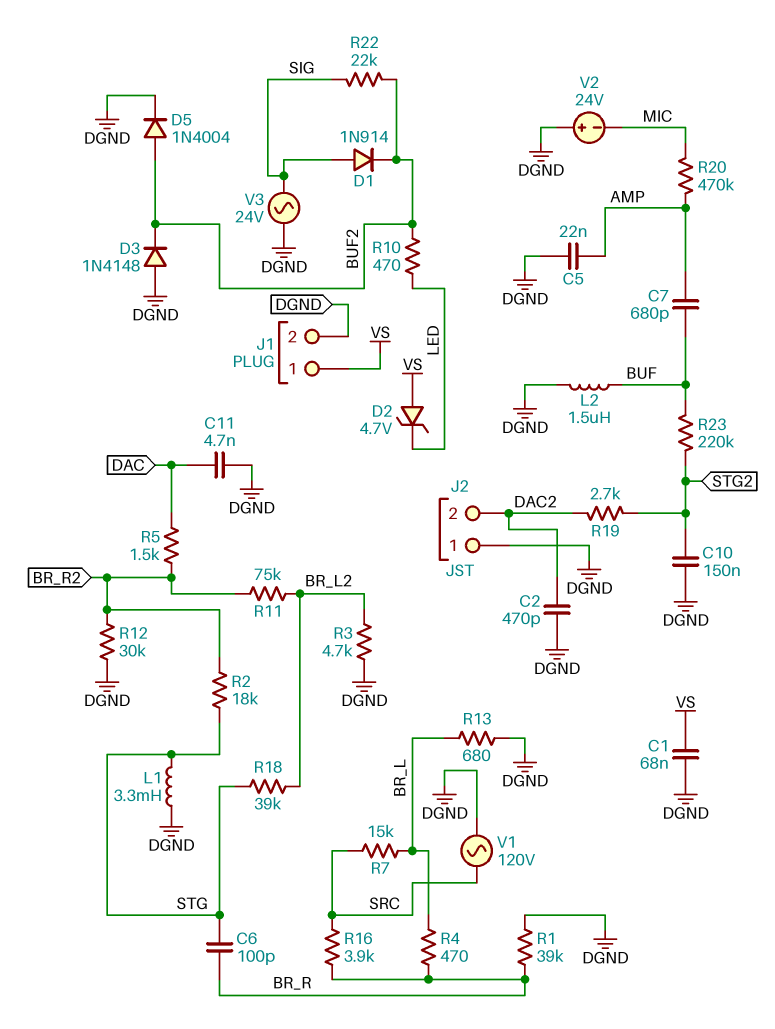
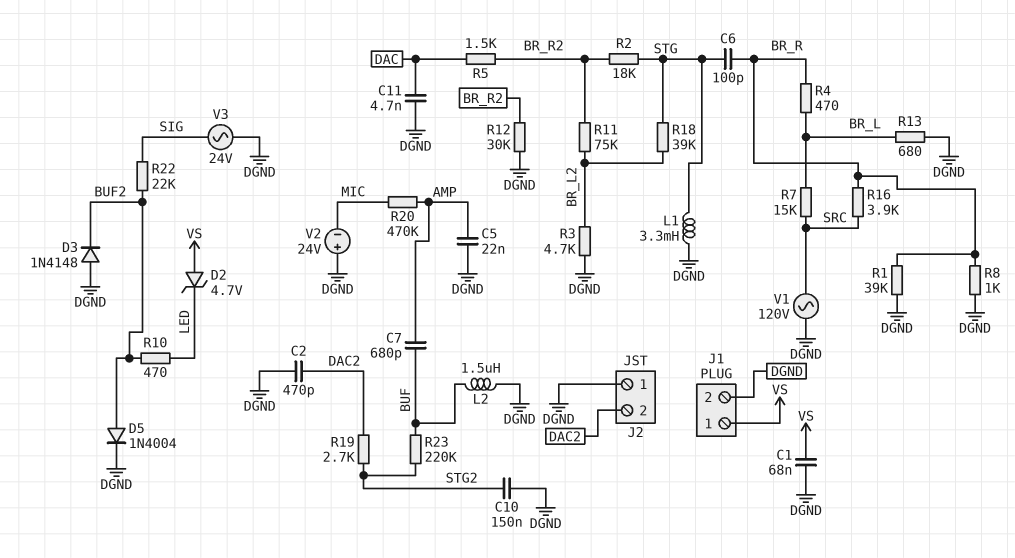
D1: diode 1N914 (A SIG, K BUF2) -> none
R8: none -> 1k (BR_R, DGND)

